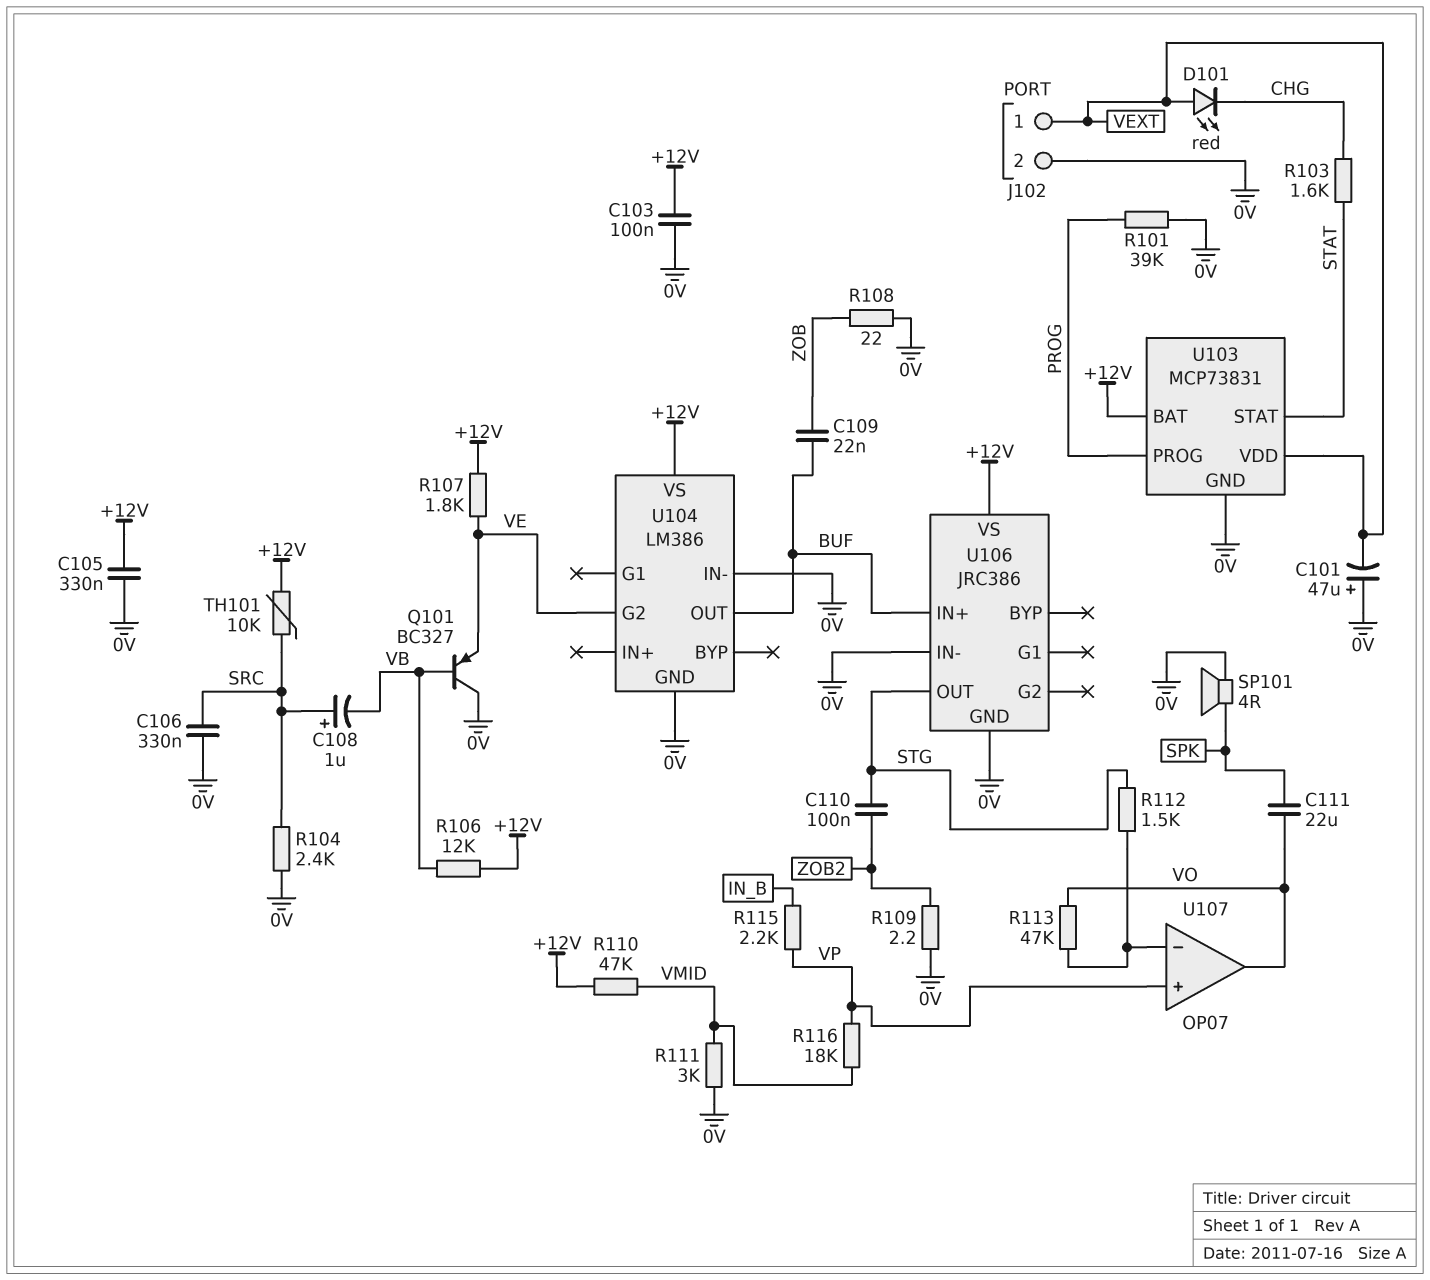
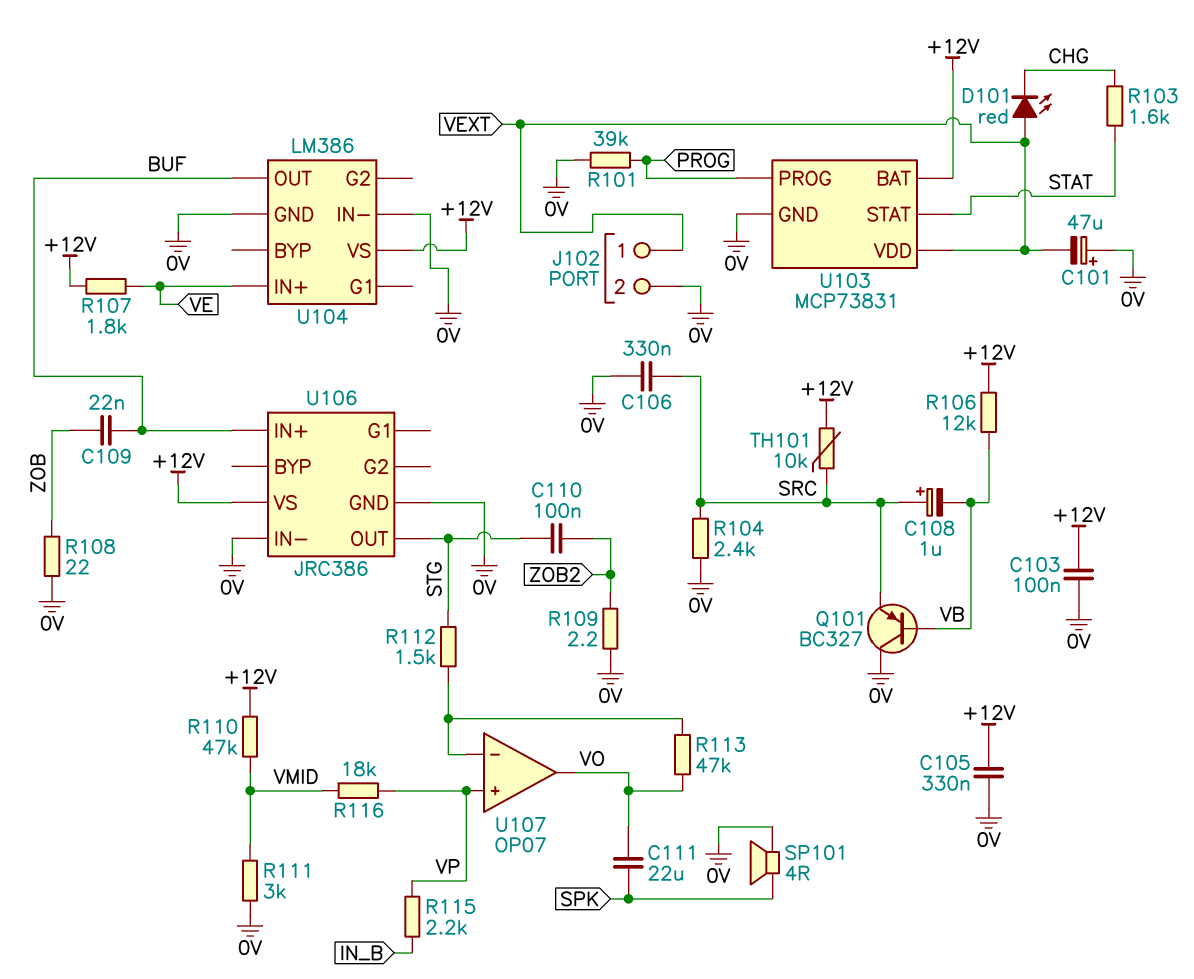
Q101: PNP BC327 (B VB, C 0V, E VE) -> PNP BC327 (B VB, C 0V, E SRC)
U104 pin G2: VE -> none
U104 pin IN+: none -> VE

